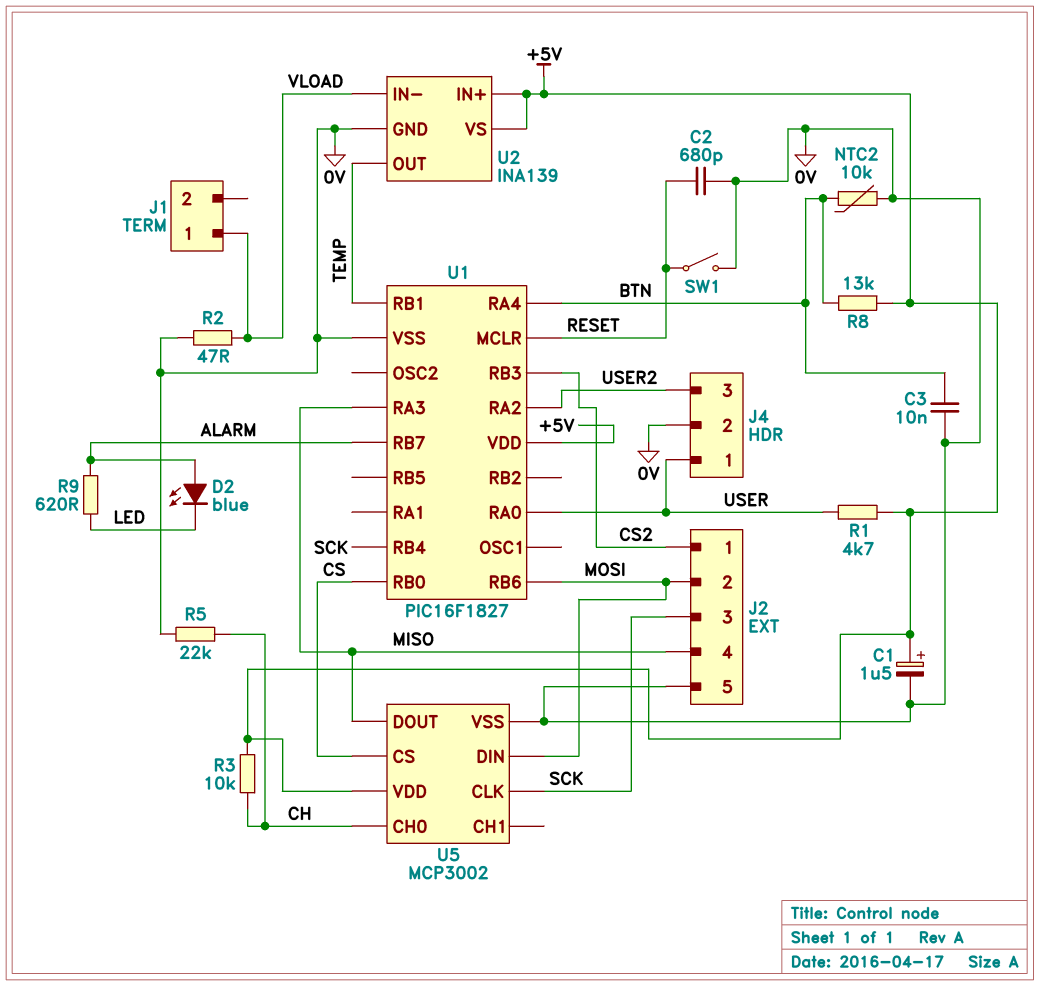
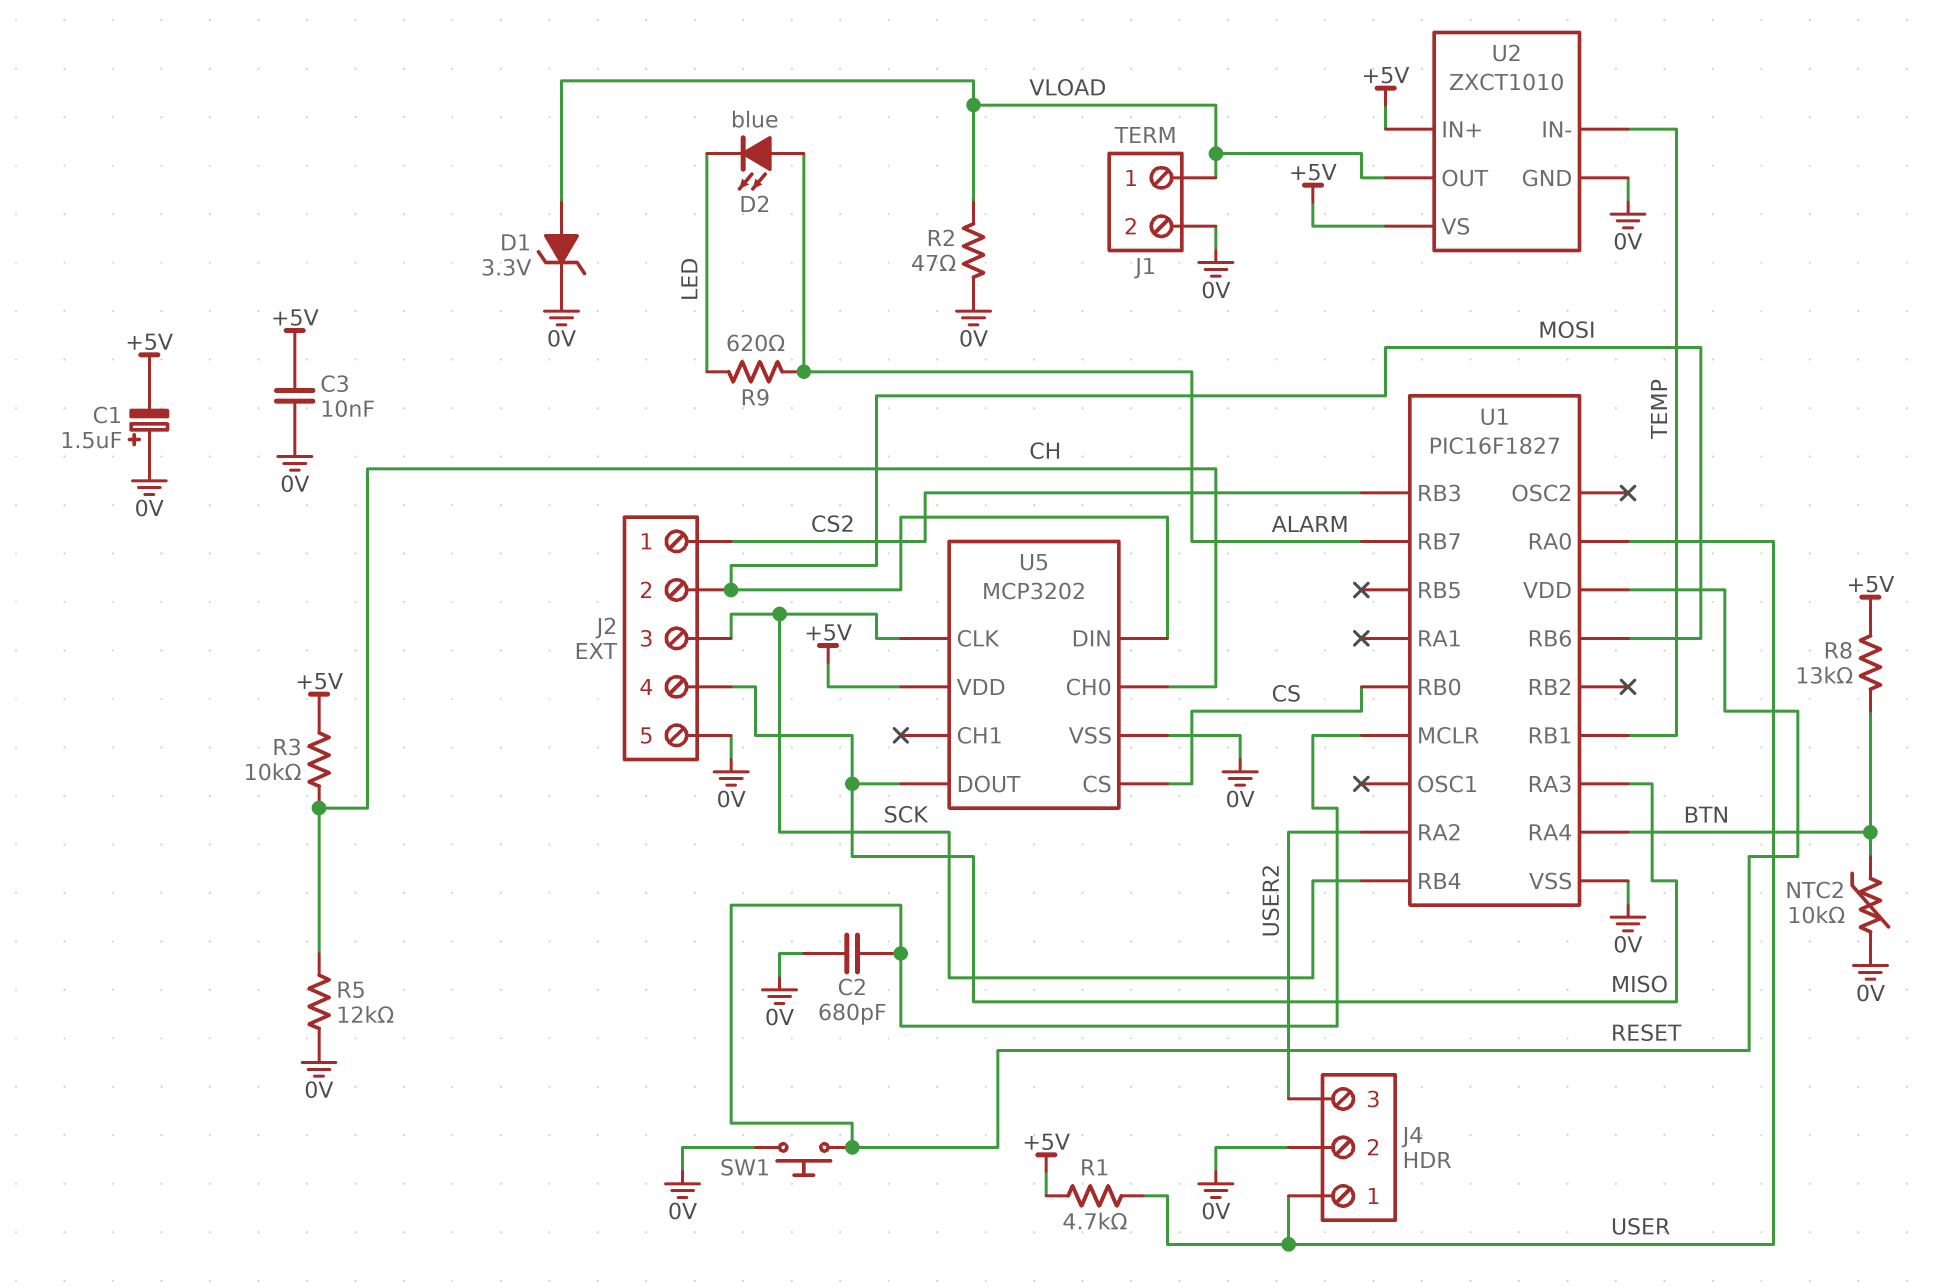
C1: 1.5uF (plus +5V, minus 0V) -> 1.5uF (plus 0V, minus +5V)
C3: 10nF (0V, BTN) -> 10nF (+5V, 0V)
D1: none -> zener 3.3V (A VLOAD, K 0V)
J1 pin 2: none -> 0V
R5: 22k (0V, CH) -> 12k (0V, CH)
SW1: switch (0V, RESET) -> button (0V, RESET)
U1 pin VDD: +5V -> RESET
U2: INA139 -> ZXCT1010
U2 pin IN-: VLOAD -> TEMP
U2 pin OUT: TEMP -> VLOAD
U5: MCP3002 -> MCP3202

